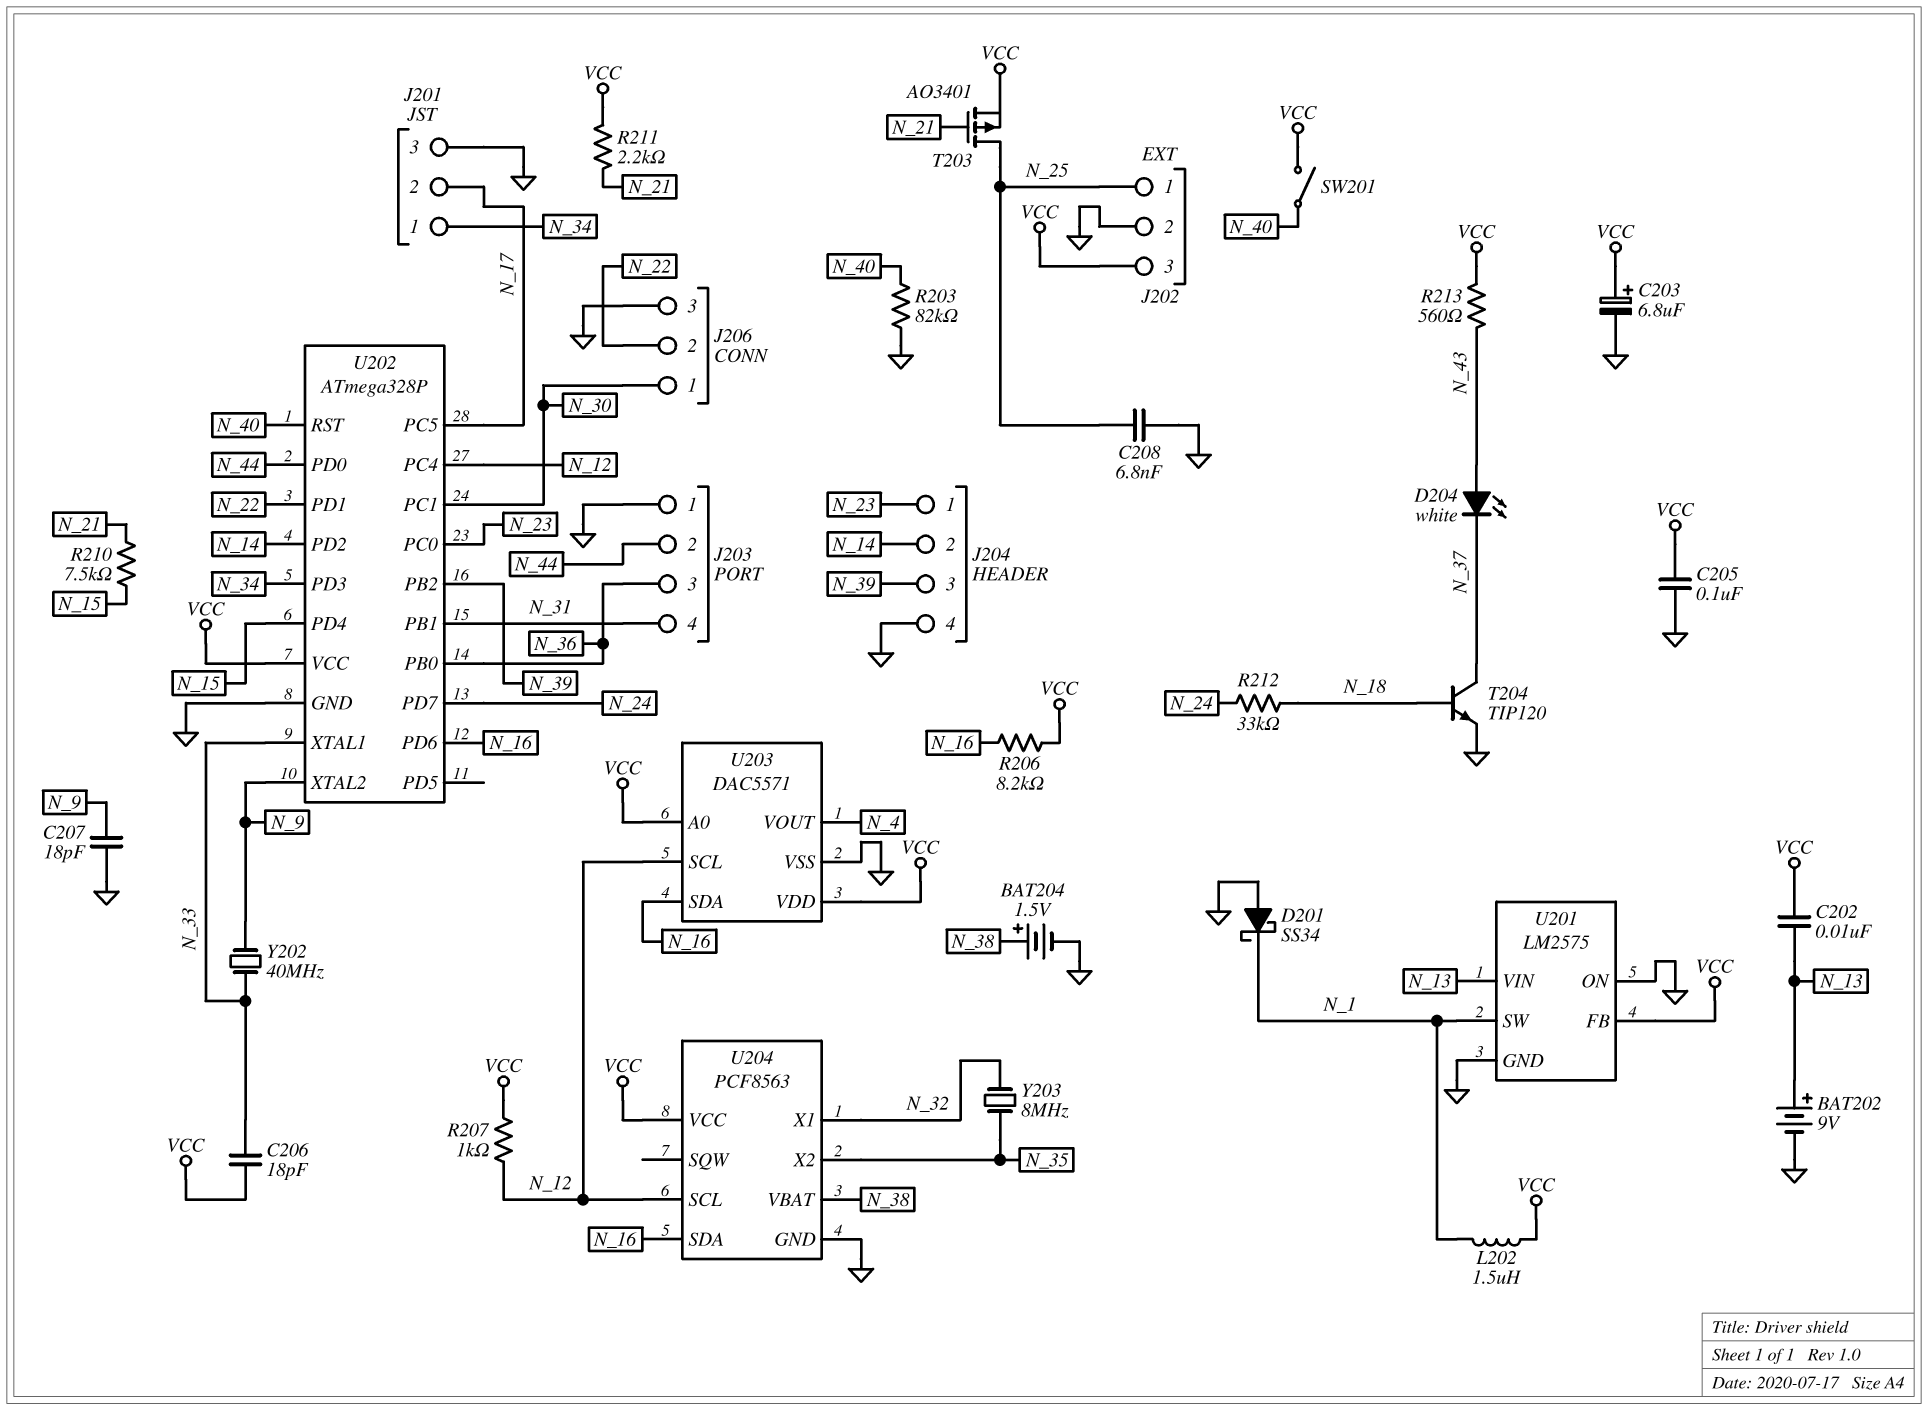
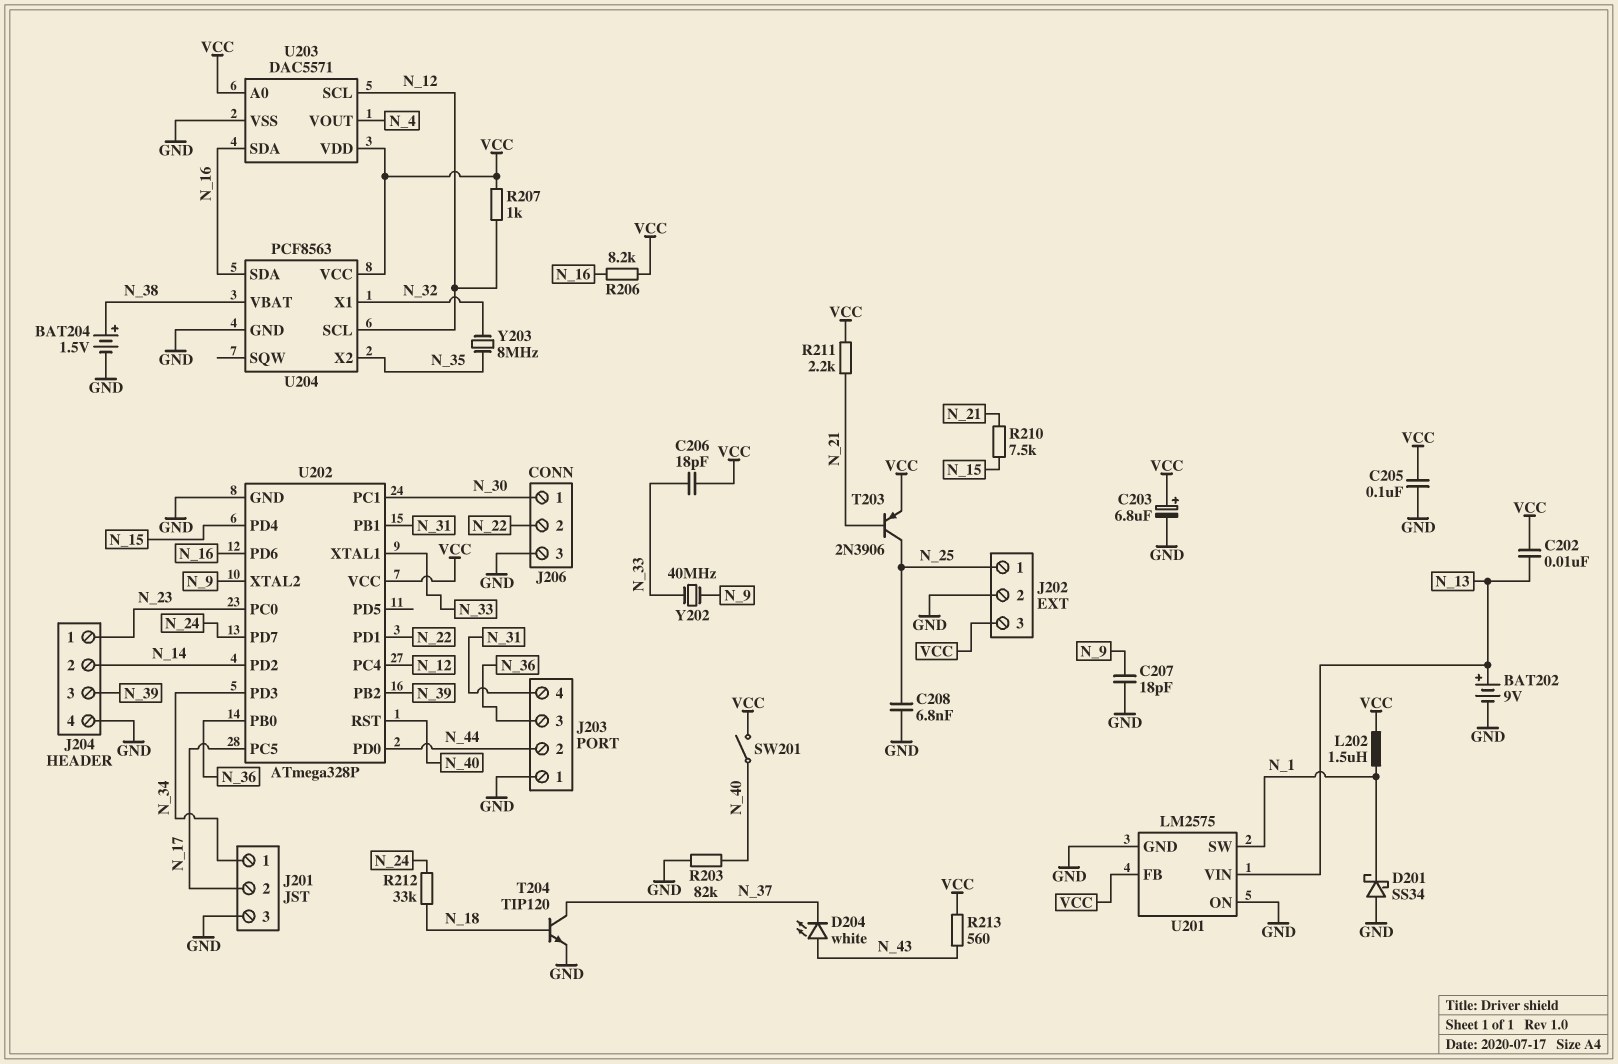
T203: PMOS AO3401 (G N_21, D N_25, S VCC) -> PNP 2N3906 (B N_21, C N_25, E VCC)

